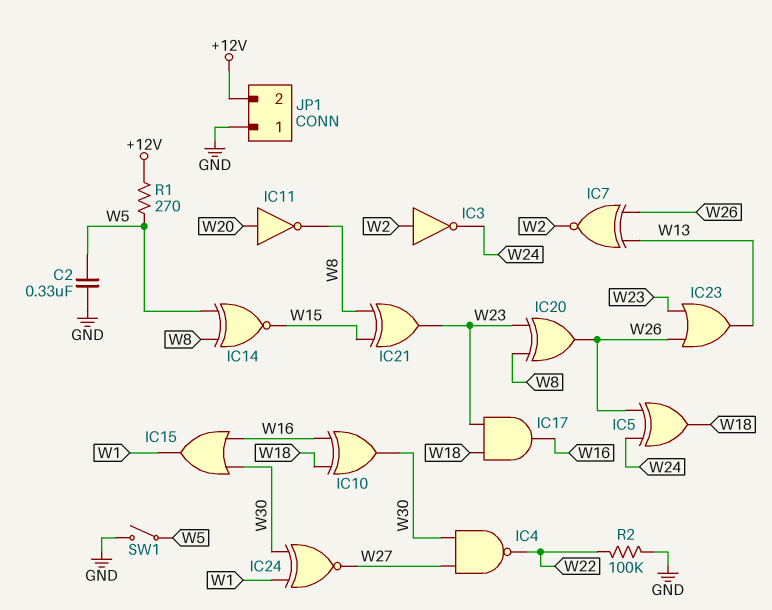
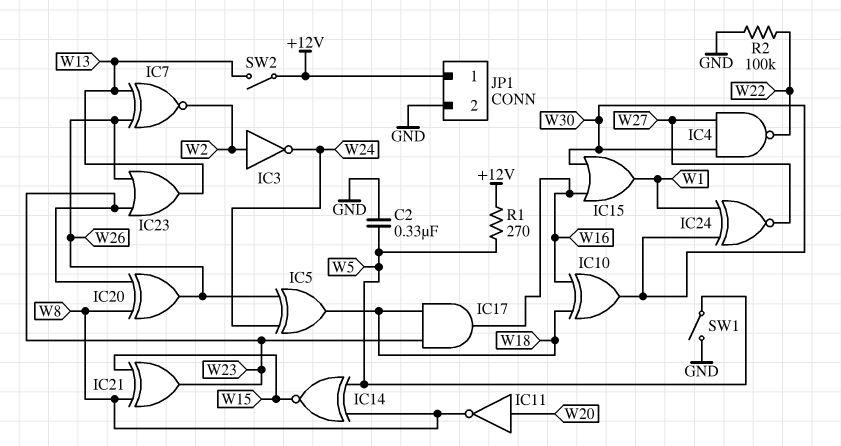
JP1 pin 1: GND -> +12V
JP1 pin 2: +12V -> GND
SW2: none -> switch (+12V, W13)

